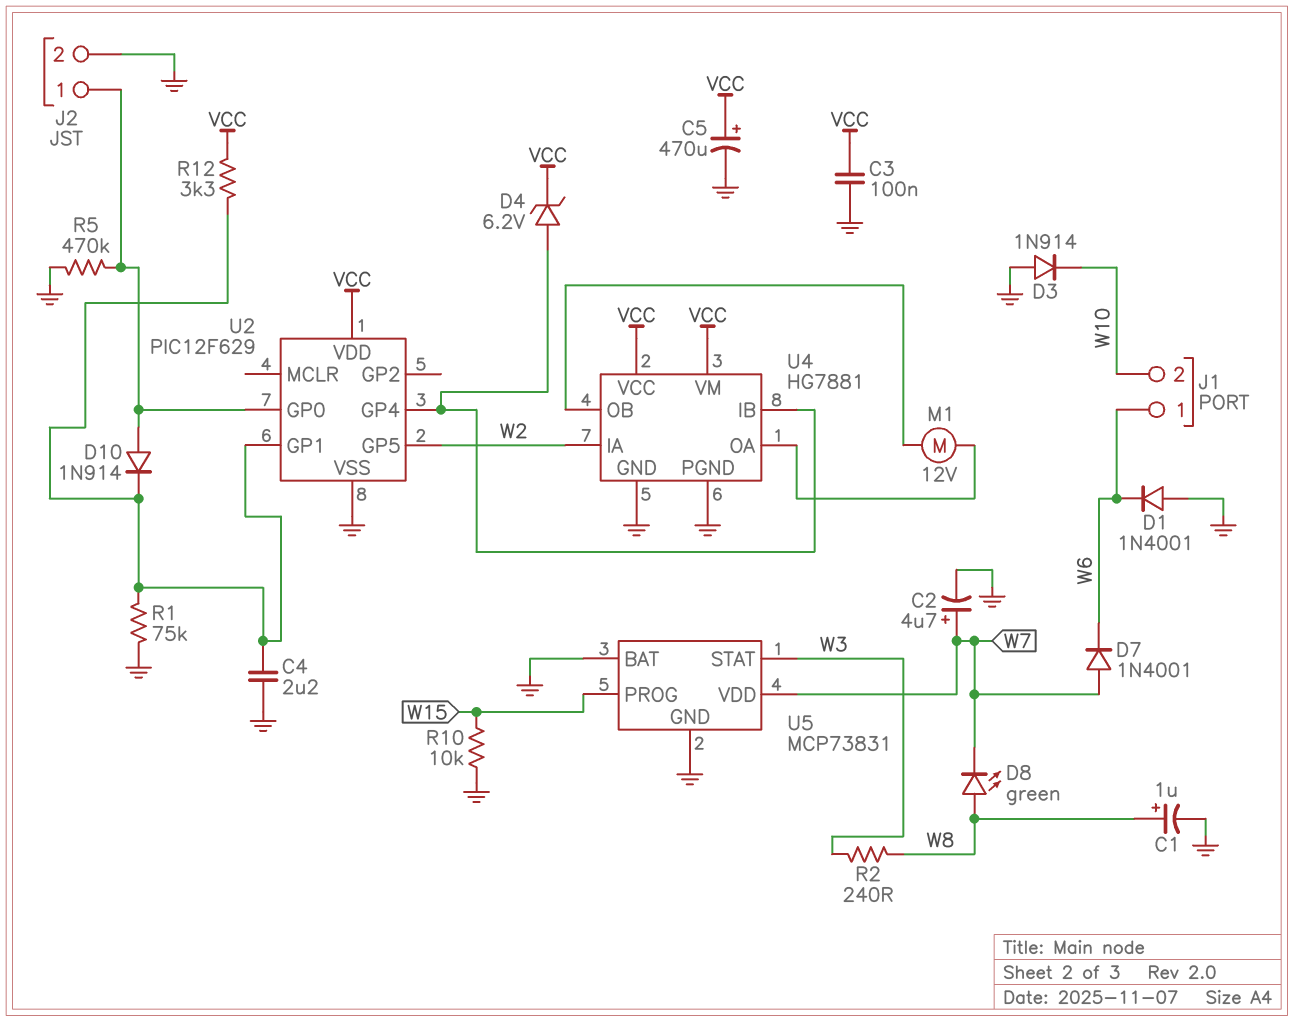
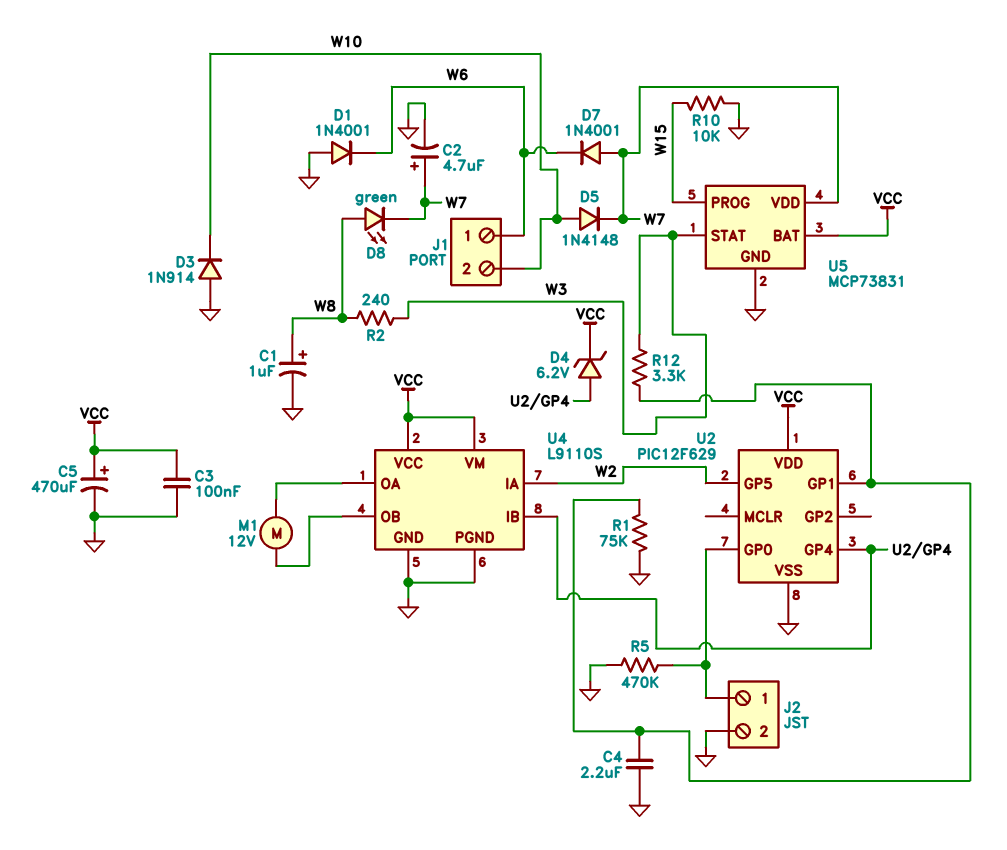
D5: none -> diode 1N4148 (A W10, K W7)
D10: diode 1N914 (A J2/1, K U2/GP1) -> none
R12: 3.3k (U2/GP1, VCC) -> 3.3k (U2/GP1, W3)
U4: HG7881 -> L9110S
U5 pin BAT: GND -> VCC

